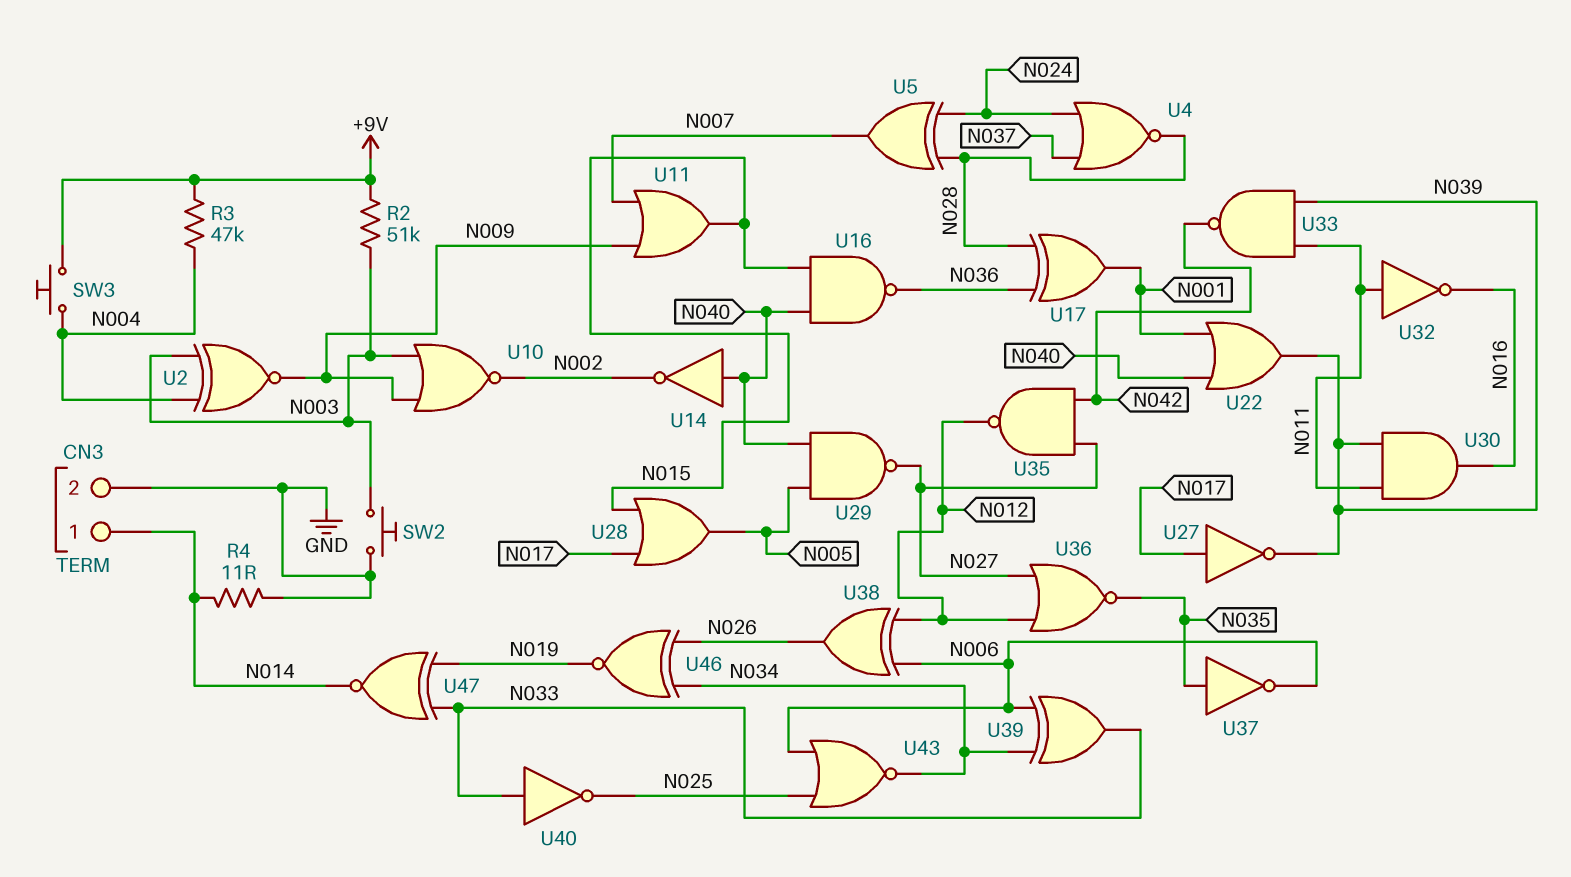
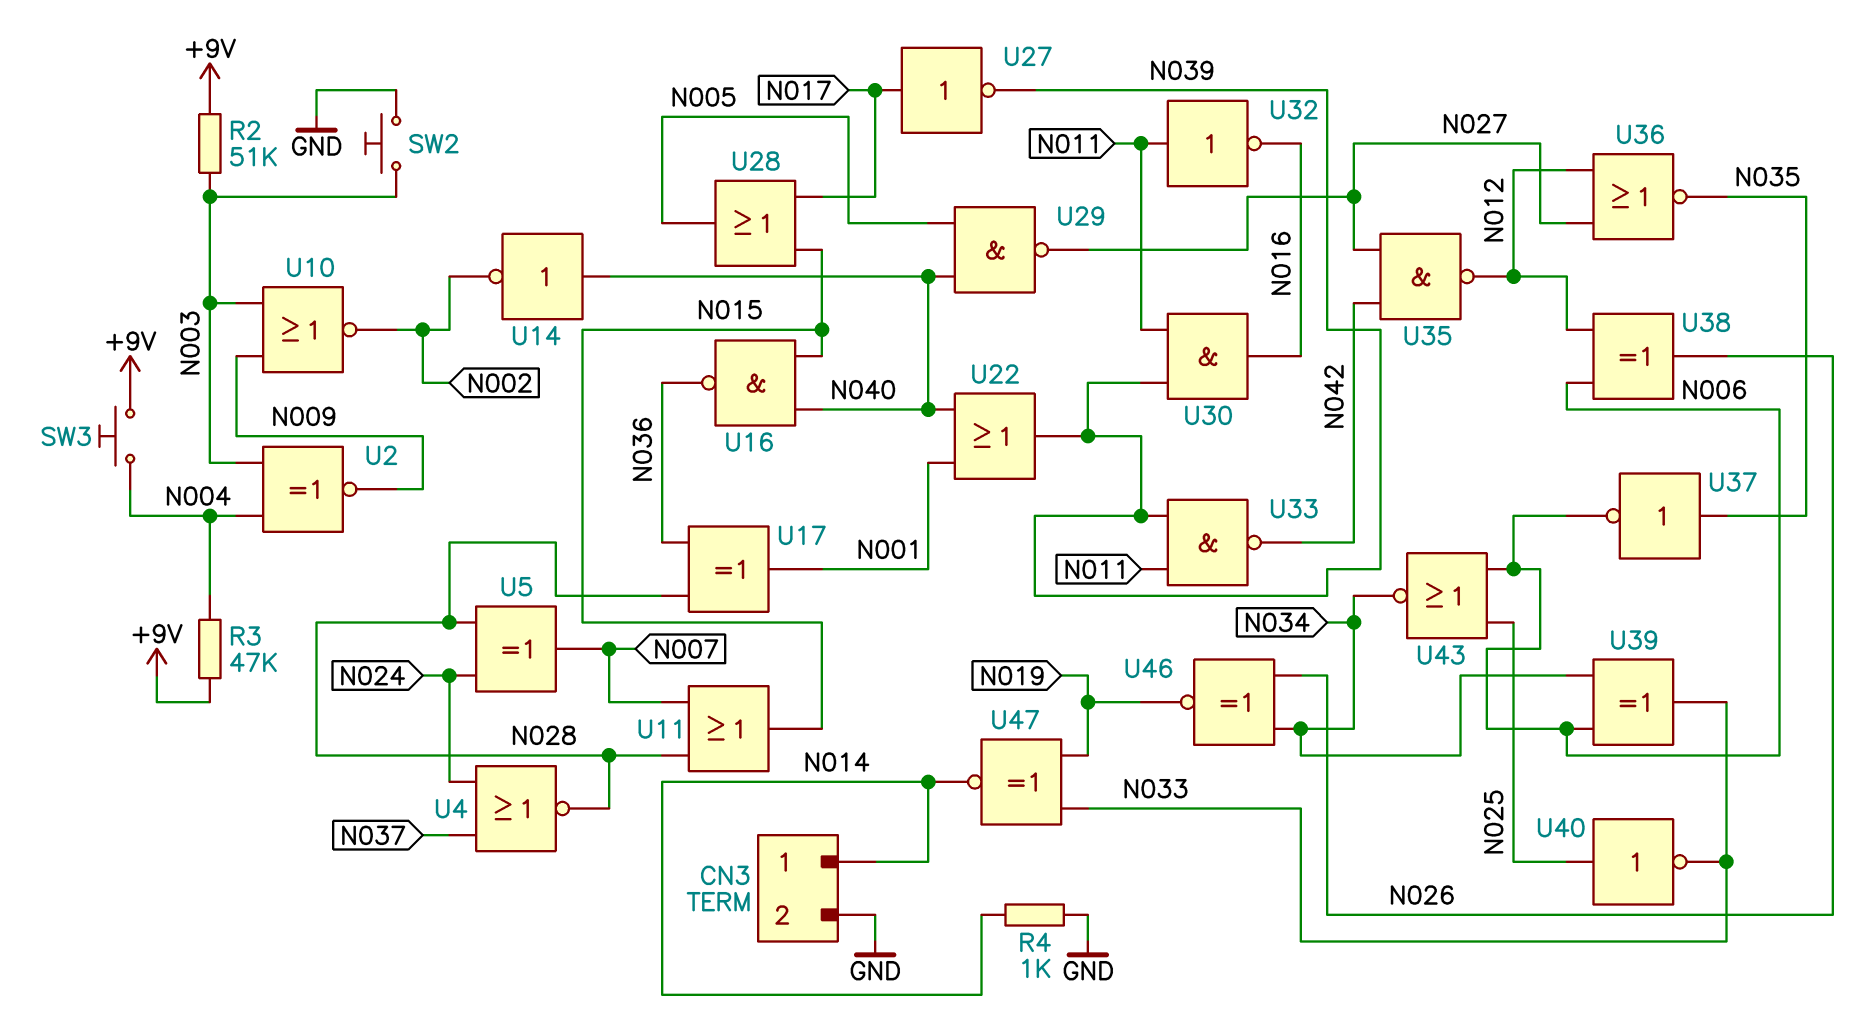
R4: 11 (GND, N014) -> 1k (GND, N014)
U11: OR (in N007, in N009, out N015) -> OR (in N007, in N028, out N015)
U40: NOT (in N033, out N025) -> NOT (in N025, out N033)

